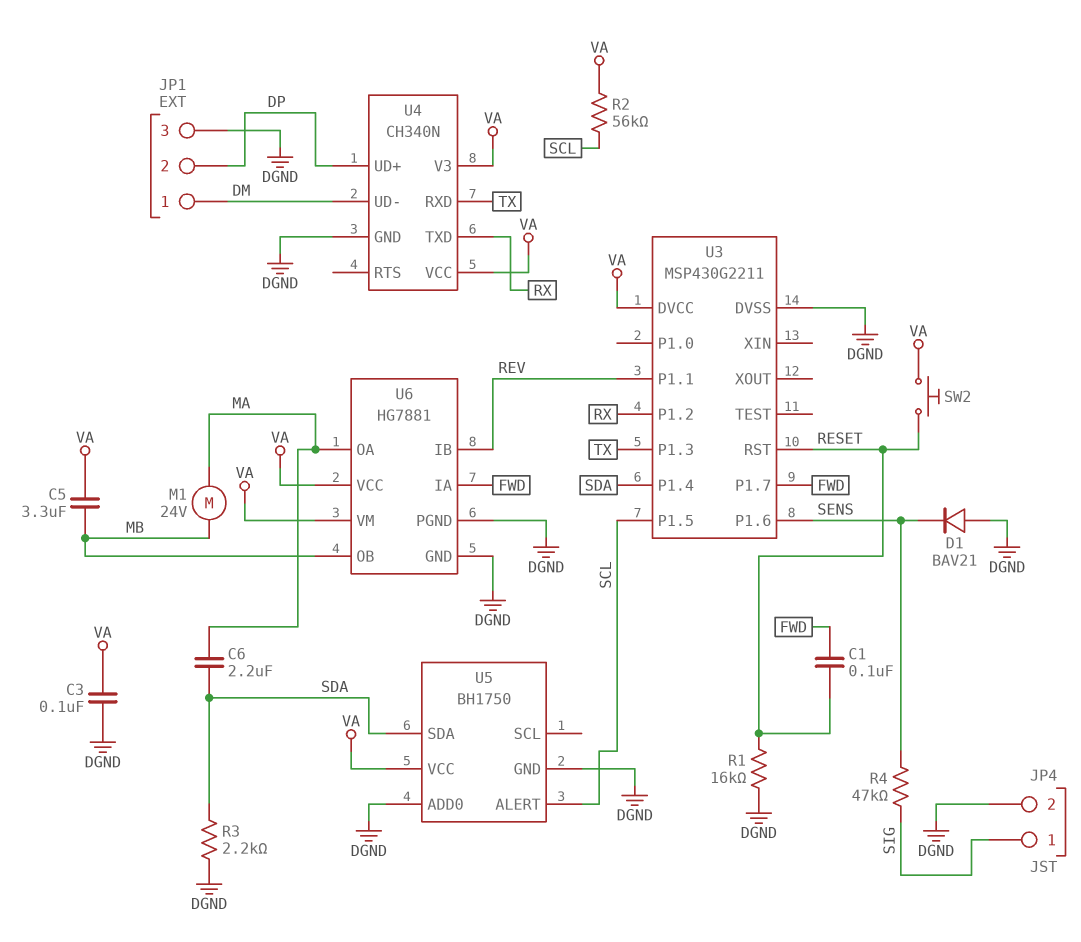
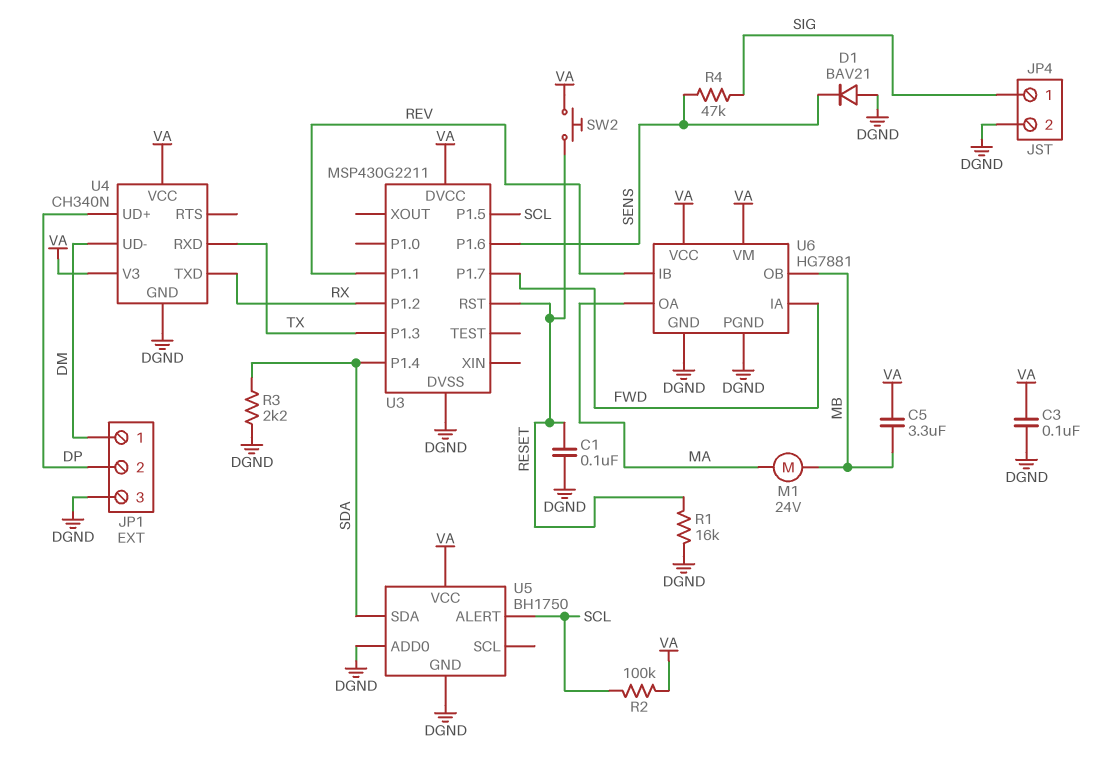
C1: 100nF (FWD, RESET) -> 100nF (DGND, RESET)
C6: 2.2uF (MA, SDA) -> none
R2: 56k (SCL, VA) -> 100k (SCL, VA)

